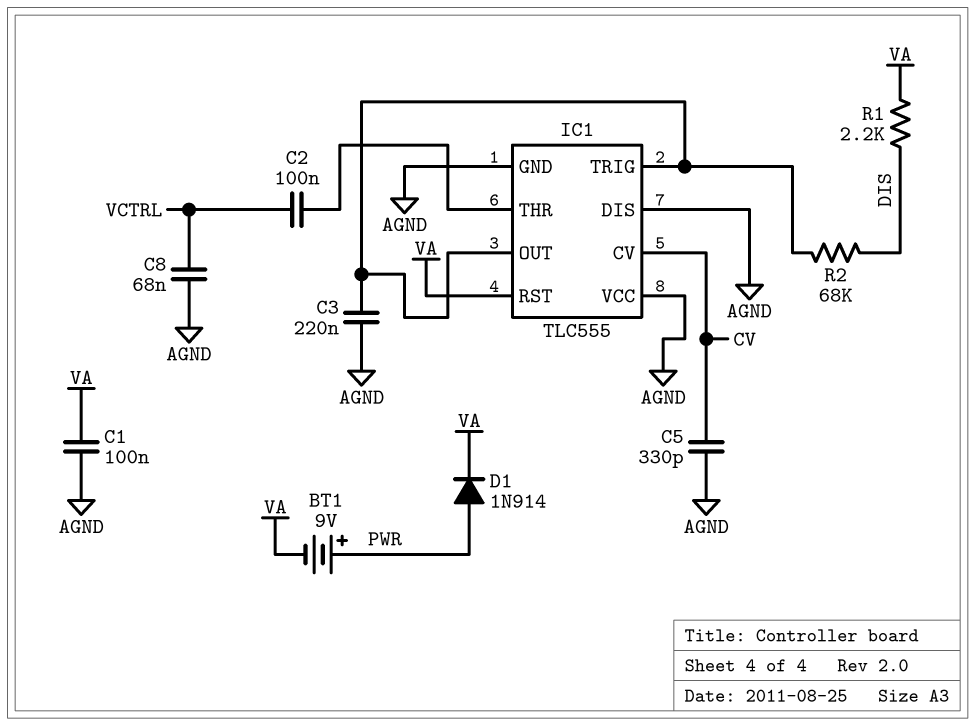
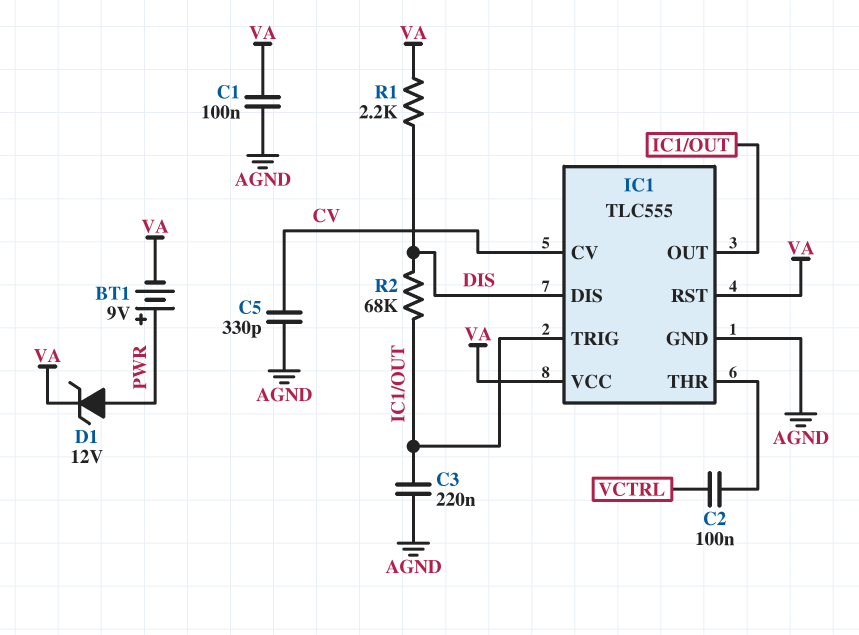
C8: 68nF (AGND, VCTRL) -> none
D1: diode 1N914 (A PWR, K VA) -> zener 12V (A PWR, K VA)
IC1 pin DIS: AGND -> DIS
IC1 pin VCC: AGND -> VA

